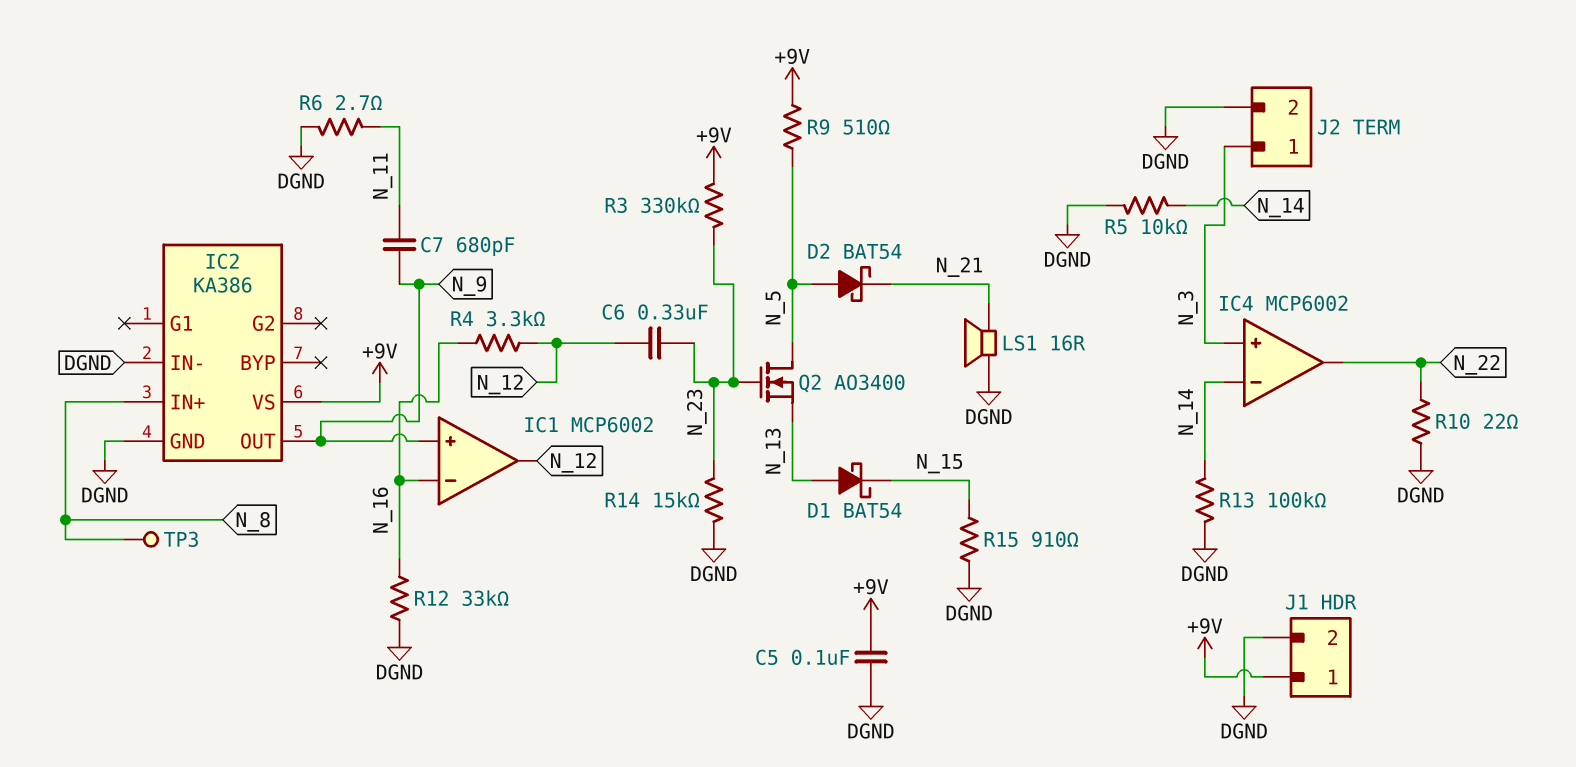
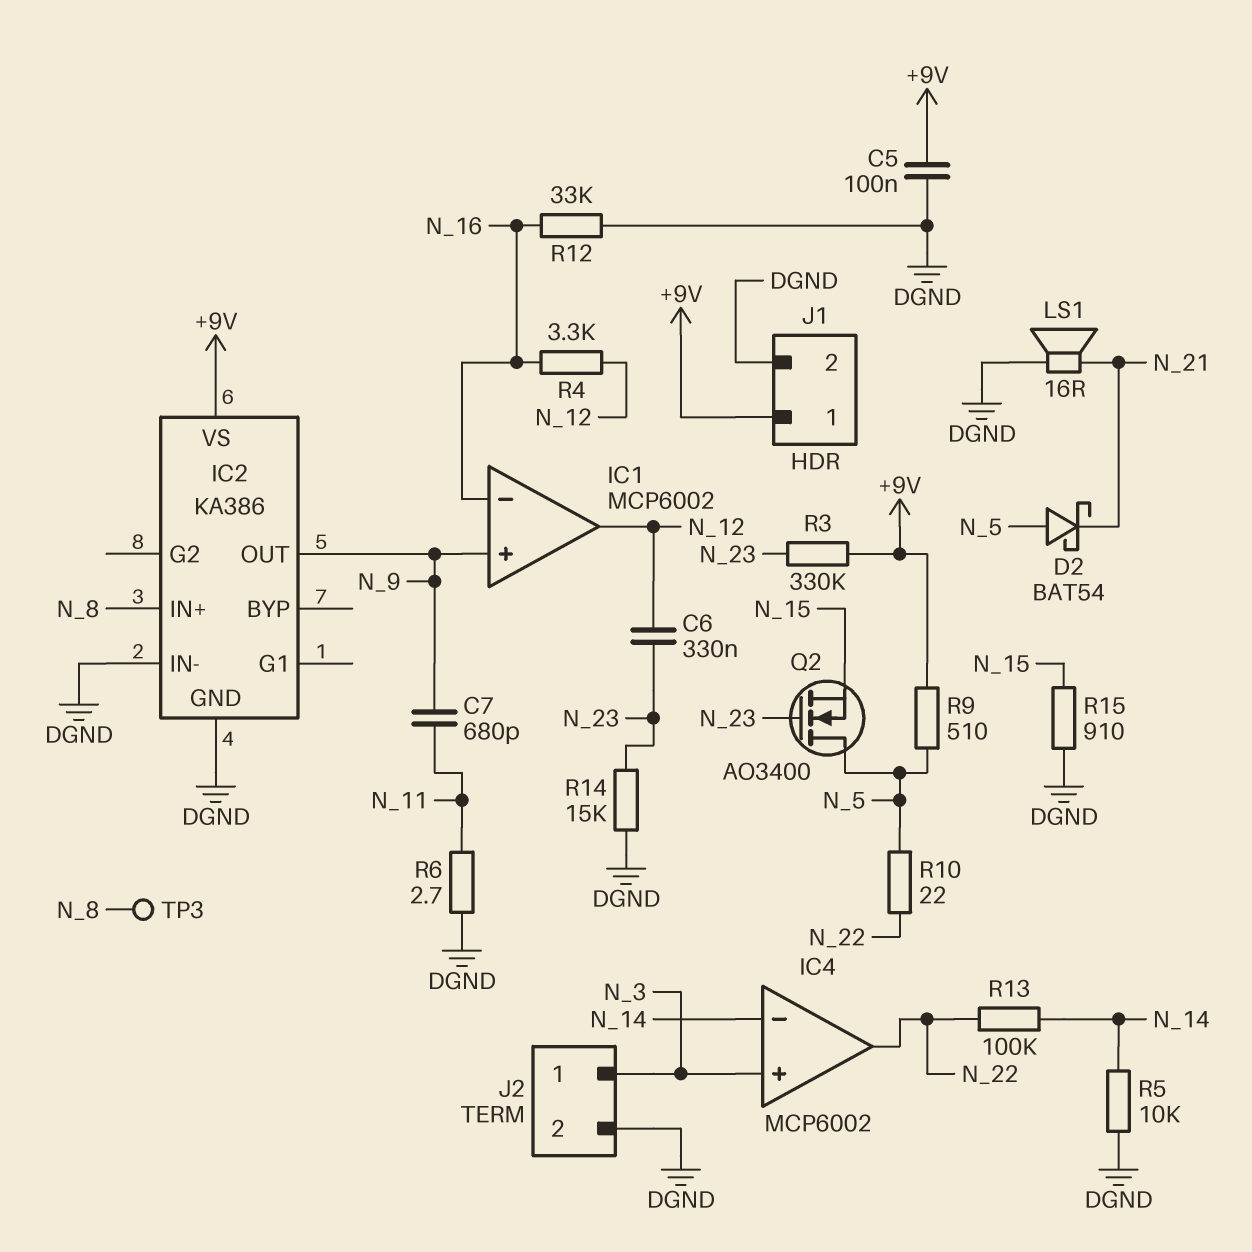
D1: schottky BAT54 (A N_13, K N_15) -> none
Q2: NMOS AO3400 (G N_23, D N_5, S N_13) -> NMOS AO3400 (G N_23, D N_5, S N_15)
R10: 22 (DGND, N_22) -> 22 (N_5, N_22)
R13: 100k (DGND, N_14) -> 100k (N_14, N_22)

